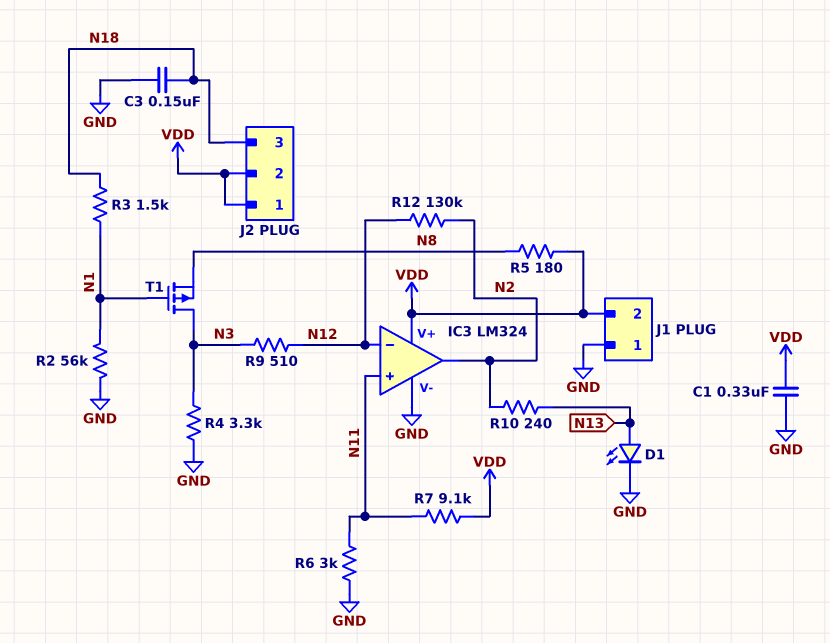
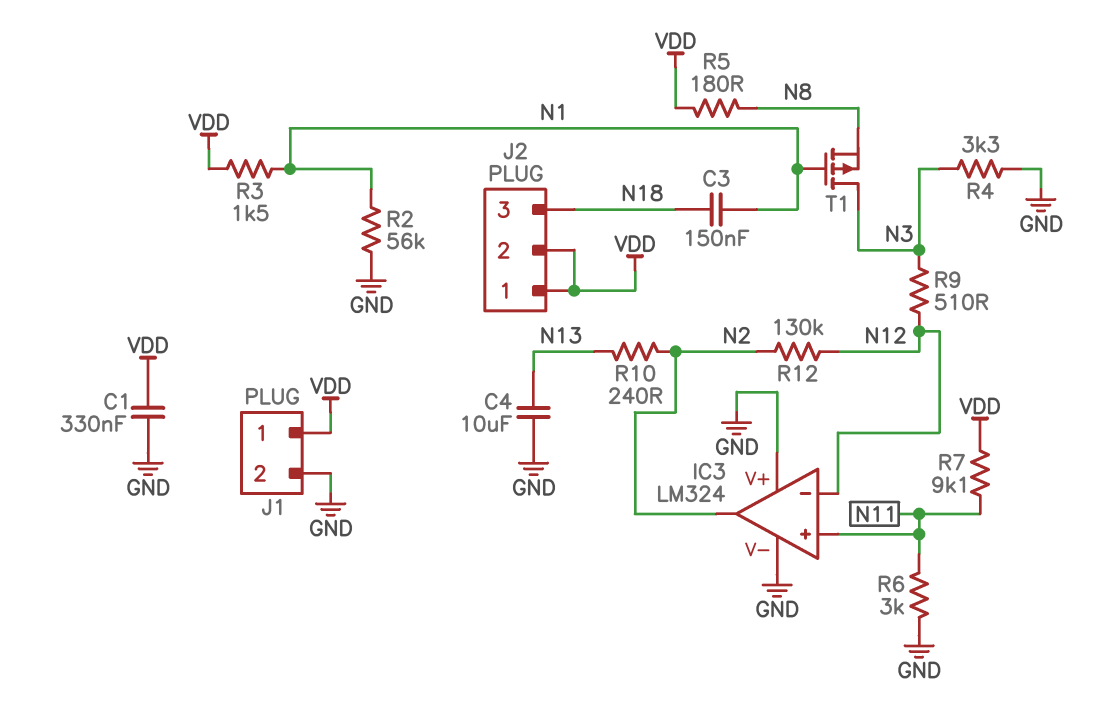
C3: 150nF (GND, N18) -> 150nF (N1, N18)
C4: none -> 10uF (GND, N13)
D1: LED (A N13, K GND) -> none
IC3 pin V+: VDD -> GND
J1 pin 1: GND -> VDD
J1 pin 2: VDD -> GND
R3: 1.5k (N1, N18) -> 1.5k (N1, VDD)

